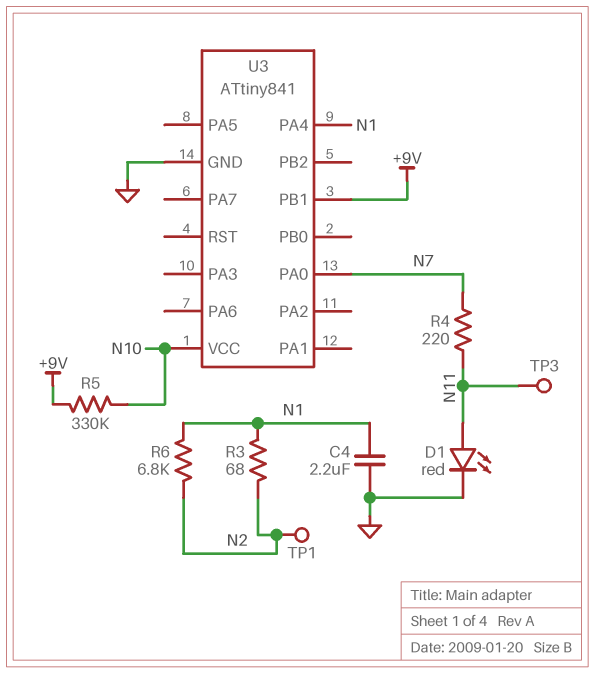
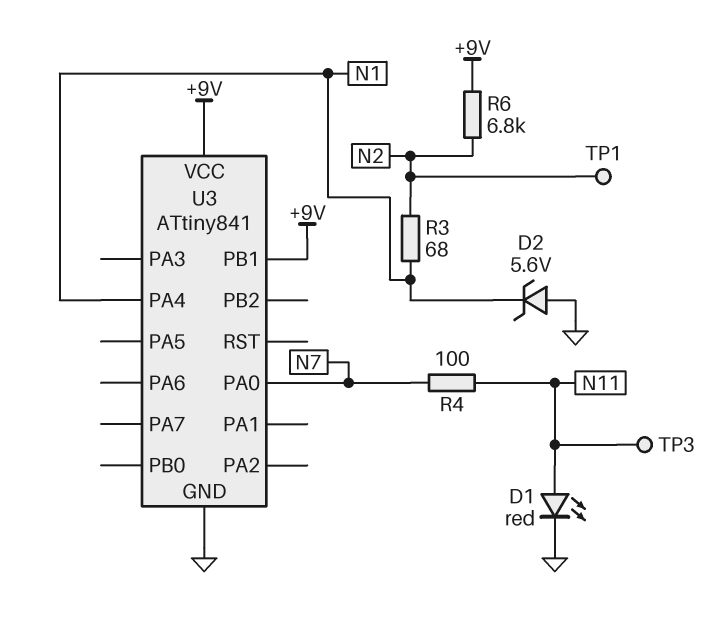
C4: 2.2uF (GND, N1) -> none
D2: none -> zener 5.6V (A GND, K N1)
R4: 220 (N7, N11) -> 100 (N7, N11)
R5: 330k (+9V, N10) -> none
R6: 6.8k (N1, N2) -> 6.8k (+9V, N2)
U3 pin VCC: N10 -> +9V

